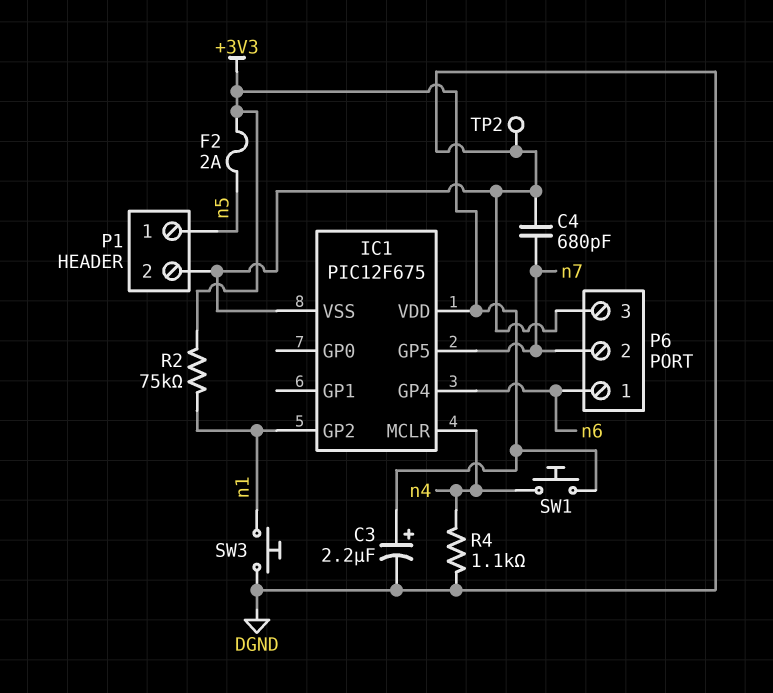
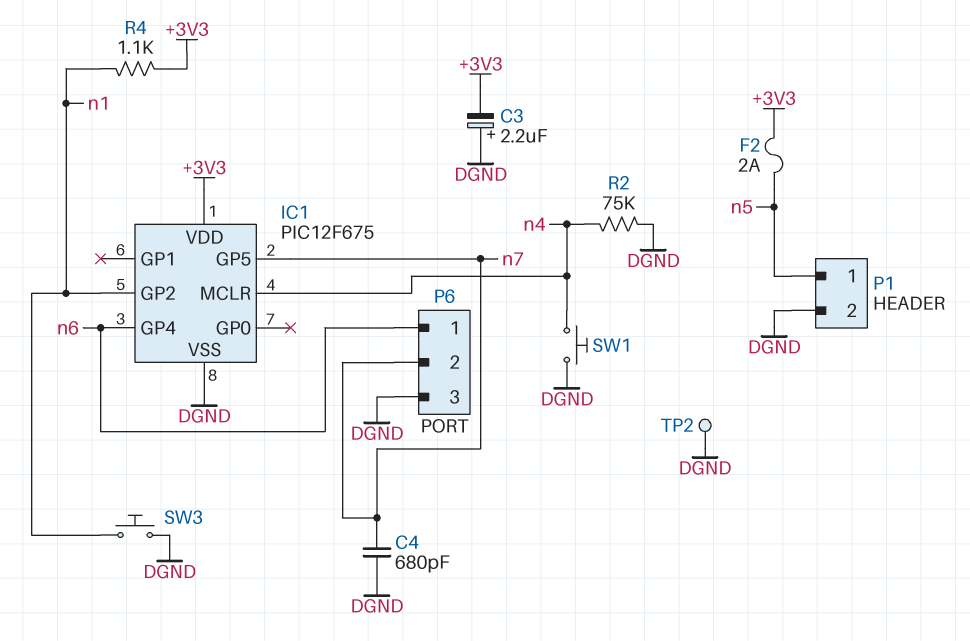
C3: 2.2uF (plus +3V3, minus DGND) -> 2.2uF (plus DGND, minus +3V3)
R2: 75k (+3V3, n1) -> 75k (DGND, n4)
R4: 1.1k (DGND, n4) -> 1.1k (+3V3, n1)
SW1: button (+3V3, n4) -> button (DGND, n4)

